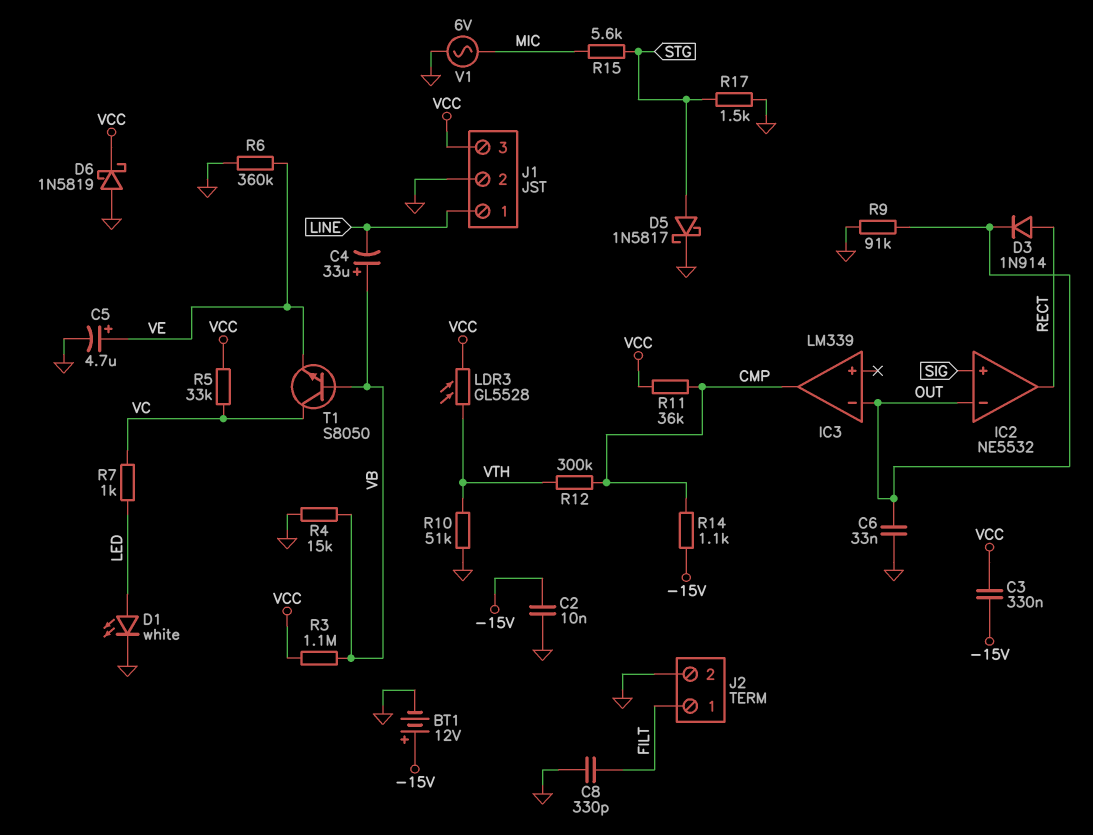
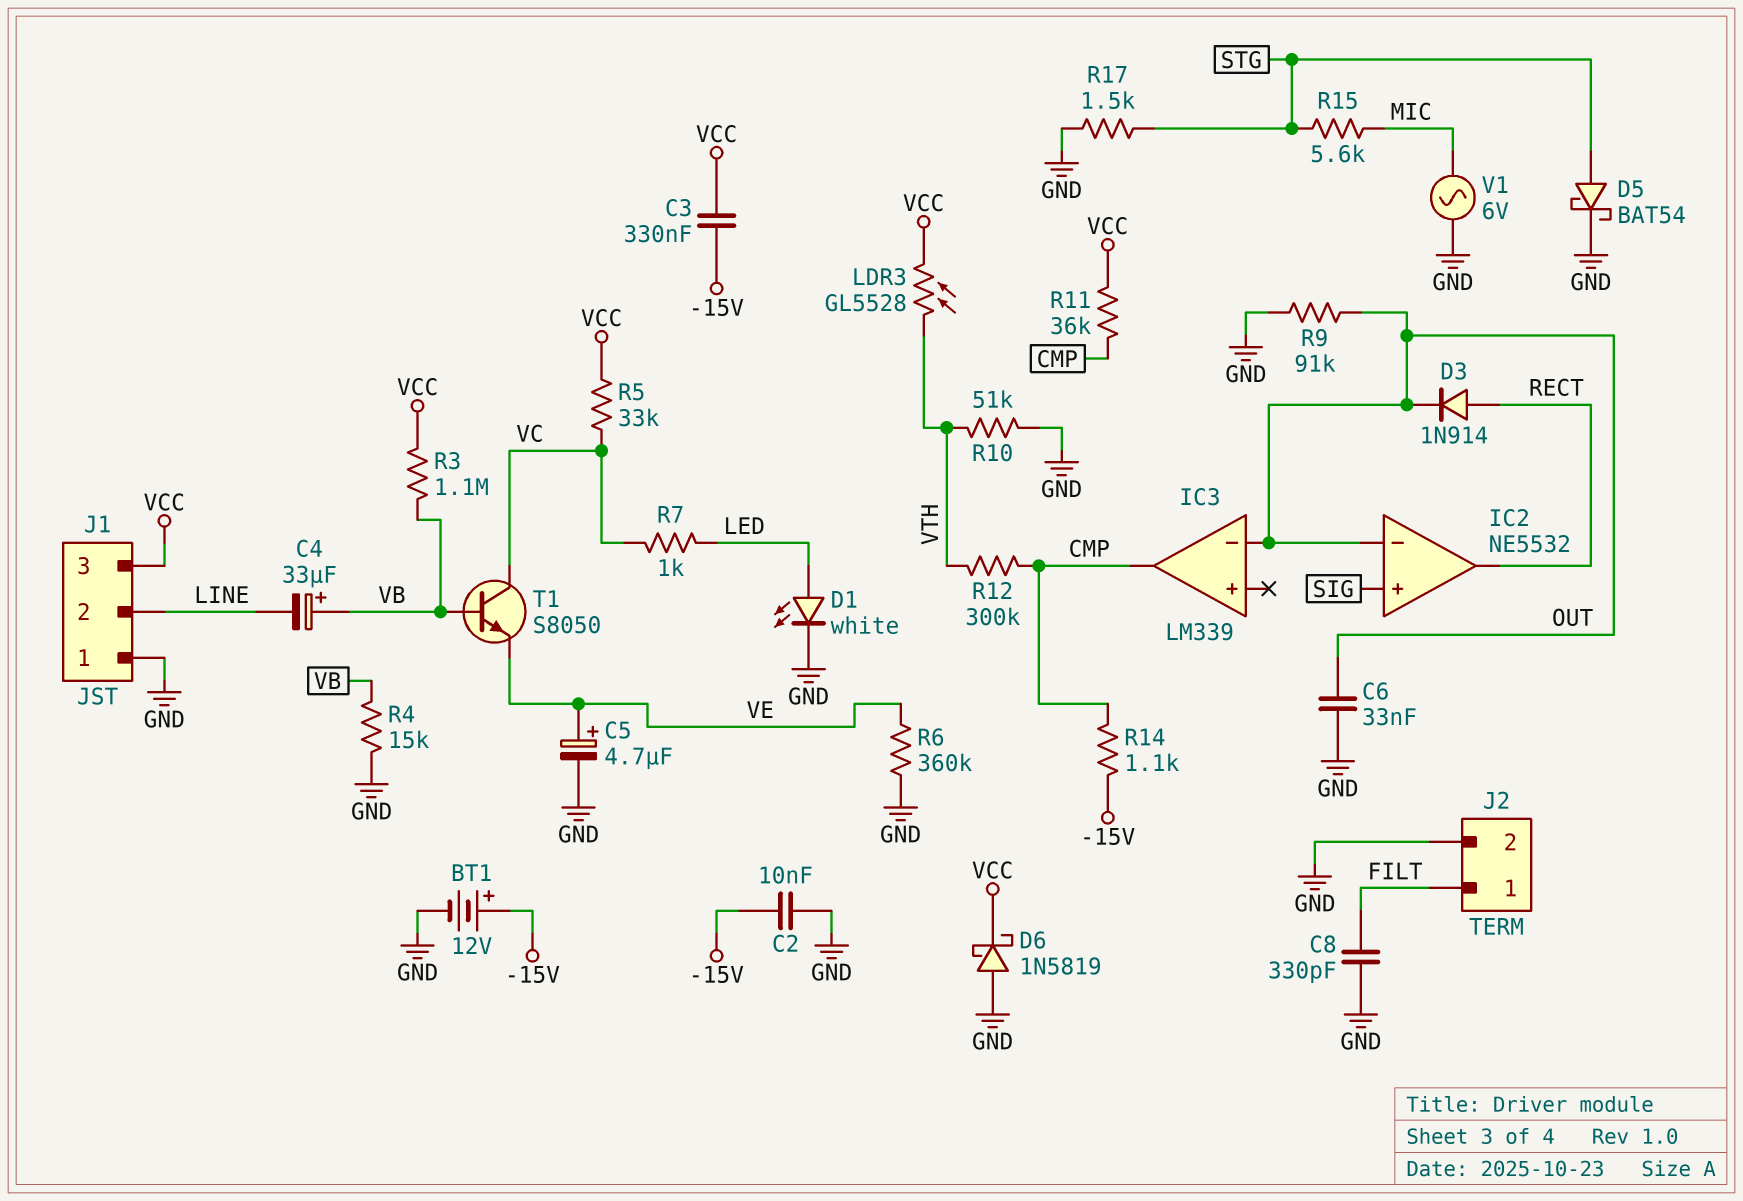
D5: schottky 1N5817 (A STG, K GND) -> schottky BAT54 (A STG, K GND)
J1 pin 1: LINE -> GND
J1 pin 2: GND -> LINE

